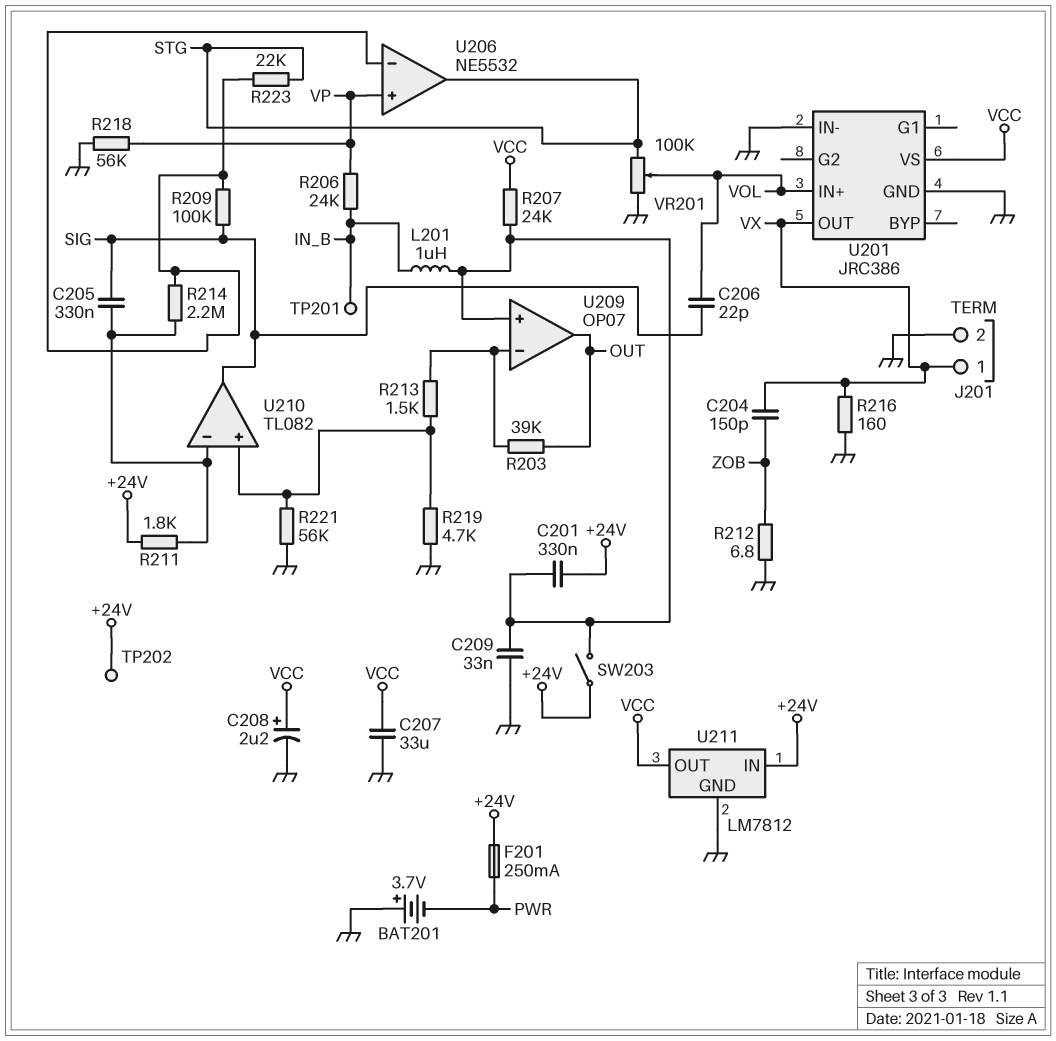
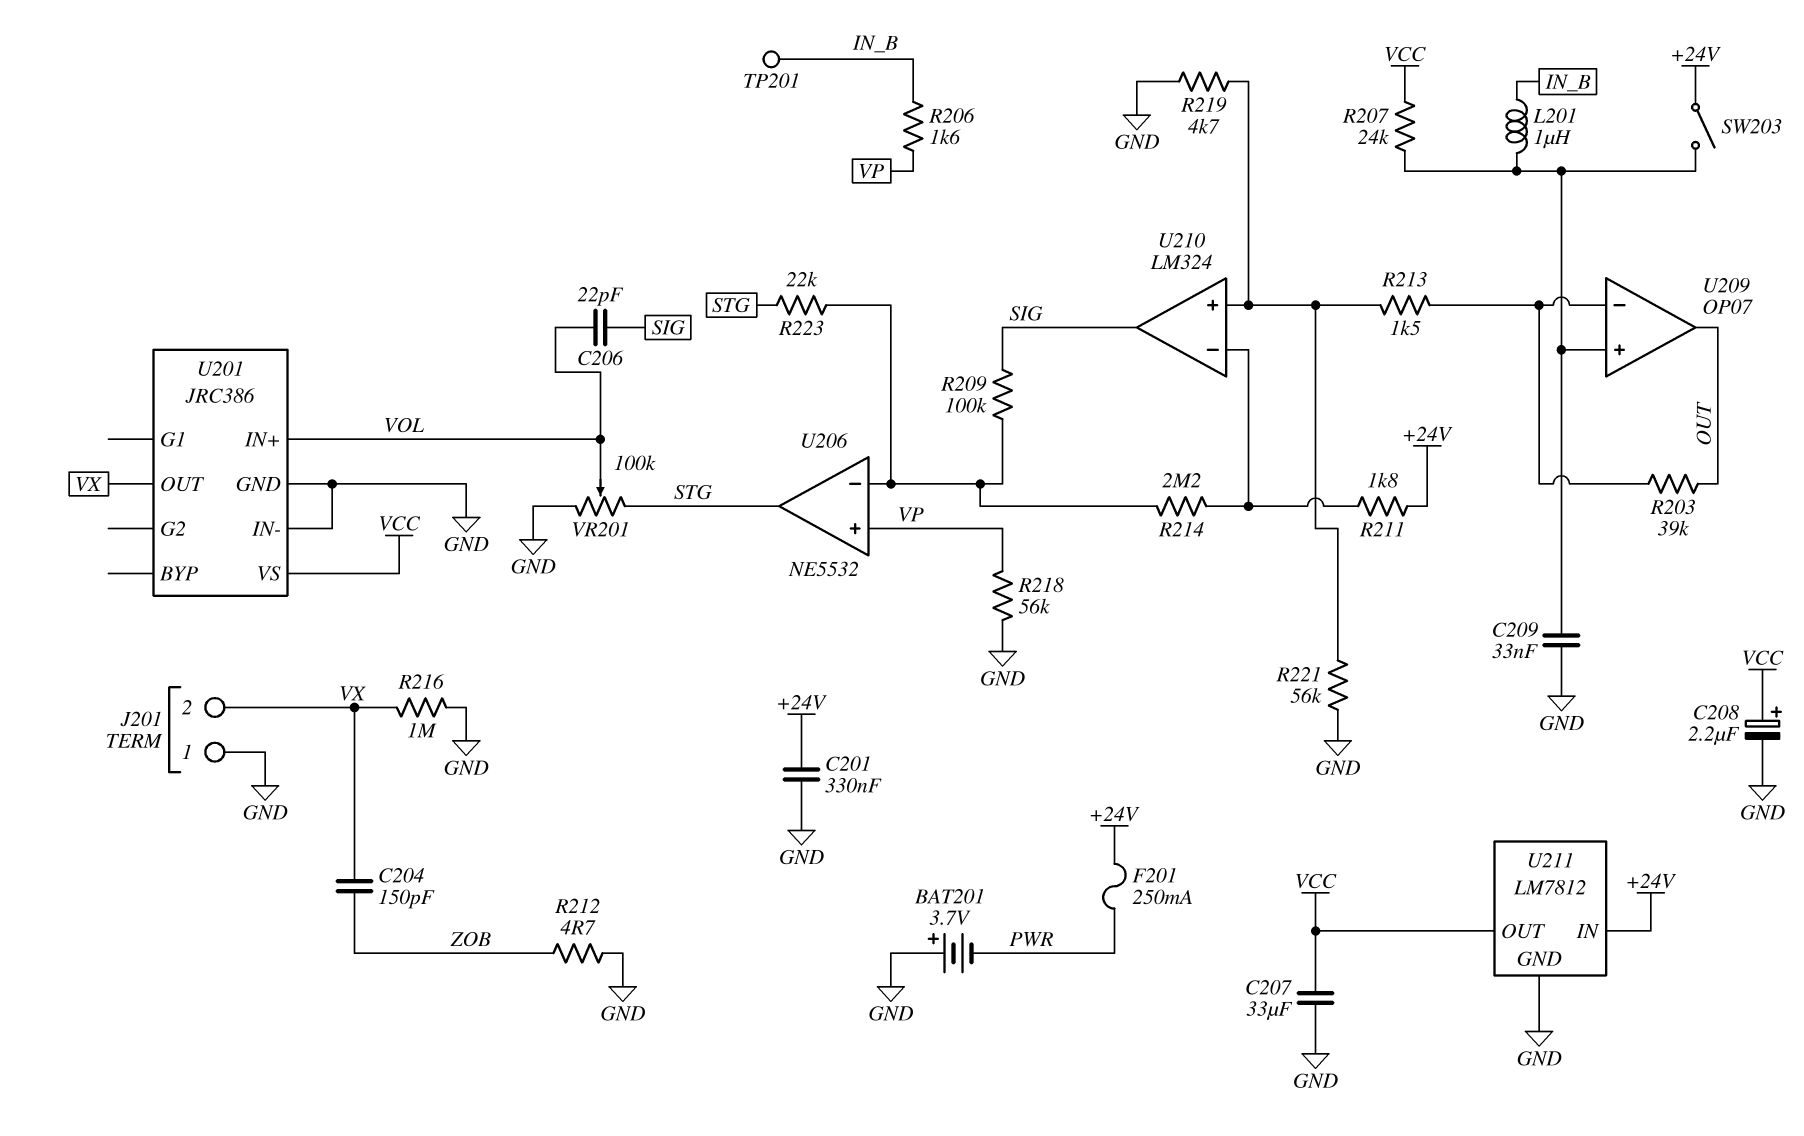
C201: 330nF (+24V, U209/in+) -> 330nF (+24V, GND)
C205: 330nF (SIG, U210/in-) -> none
J201 pin 1: VX -> GND
J201 pin 2: GND -> VX
R206: 24k (IN_B, VP) -> 1.6k (IN_B, VP)
R212: 6.8 (GND, ZOB) -> 4.7 (GND, ZOB)
R216: 160 (GND, VX) -> 1M (GND, VX)
TP202: test point (+24V) -> none
U210: TL082 -> LM324

